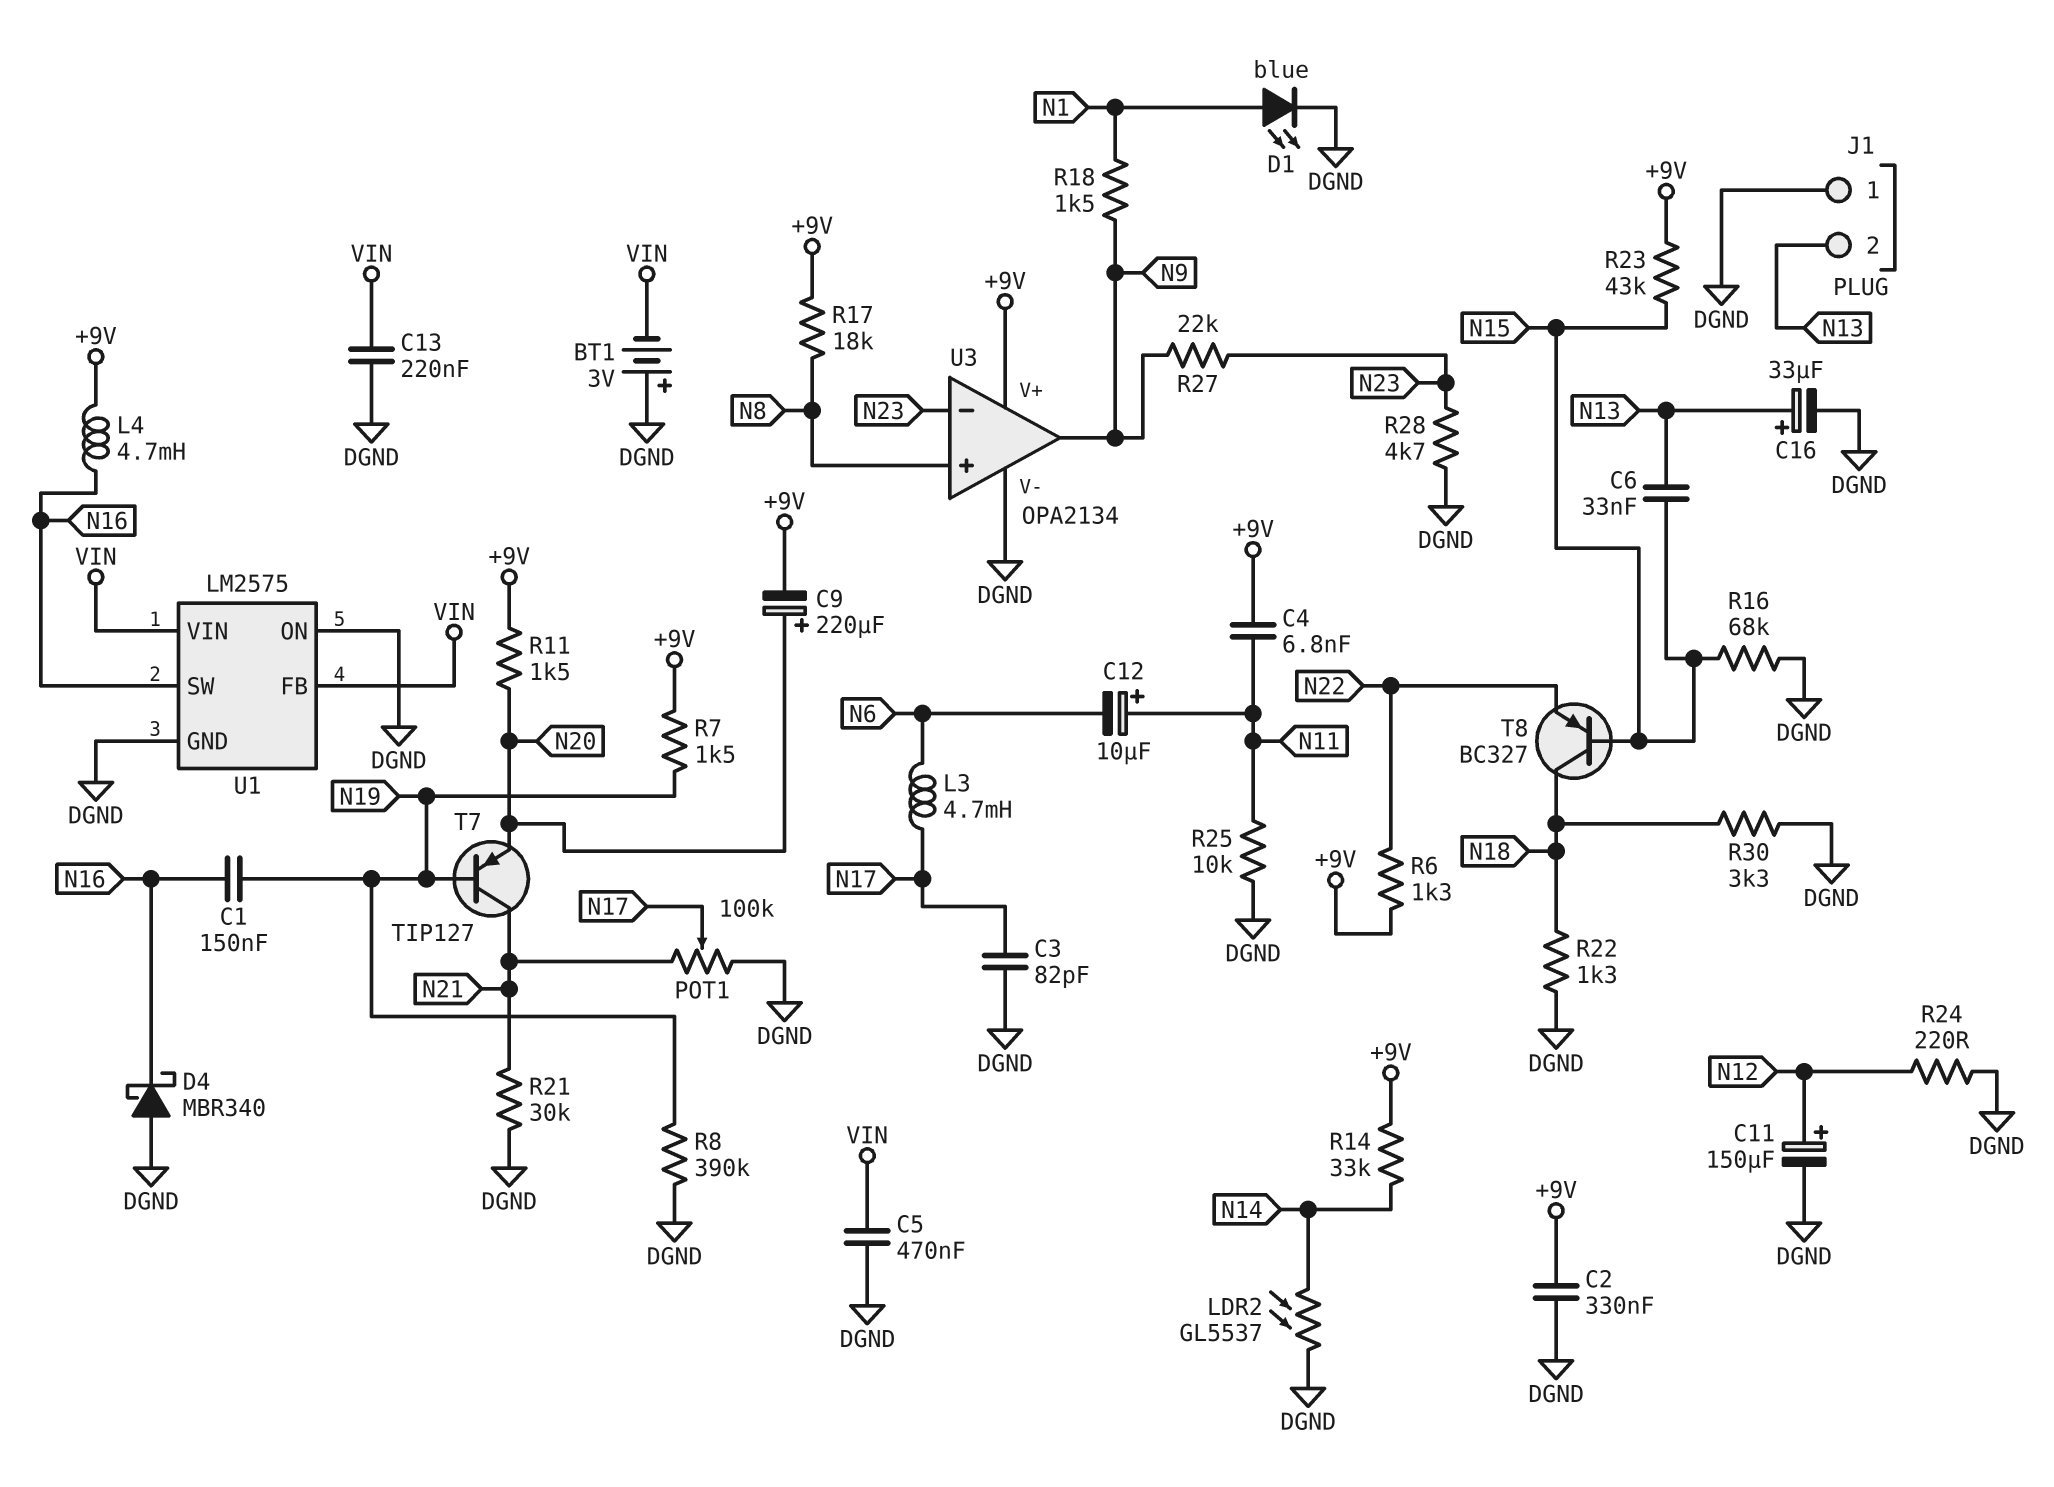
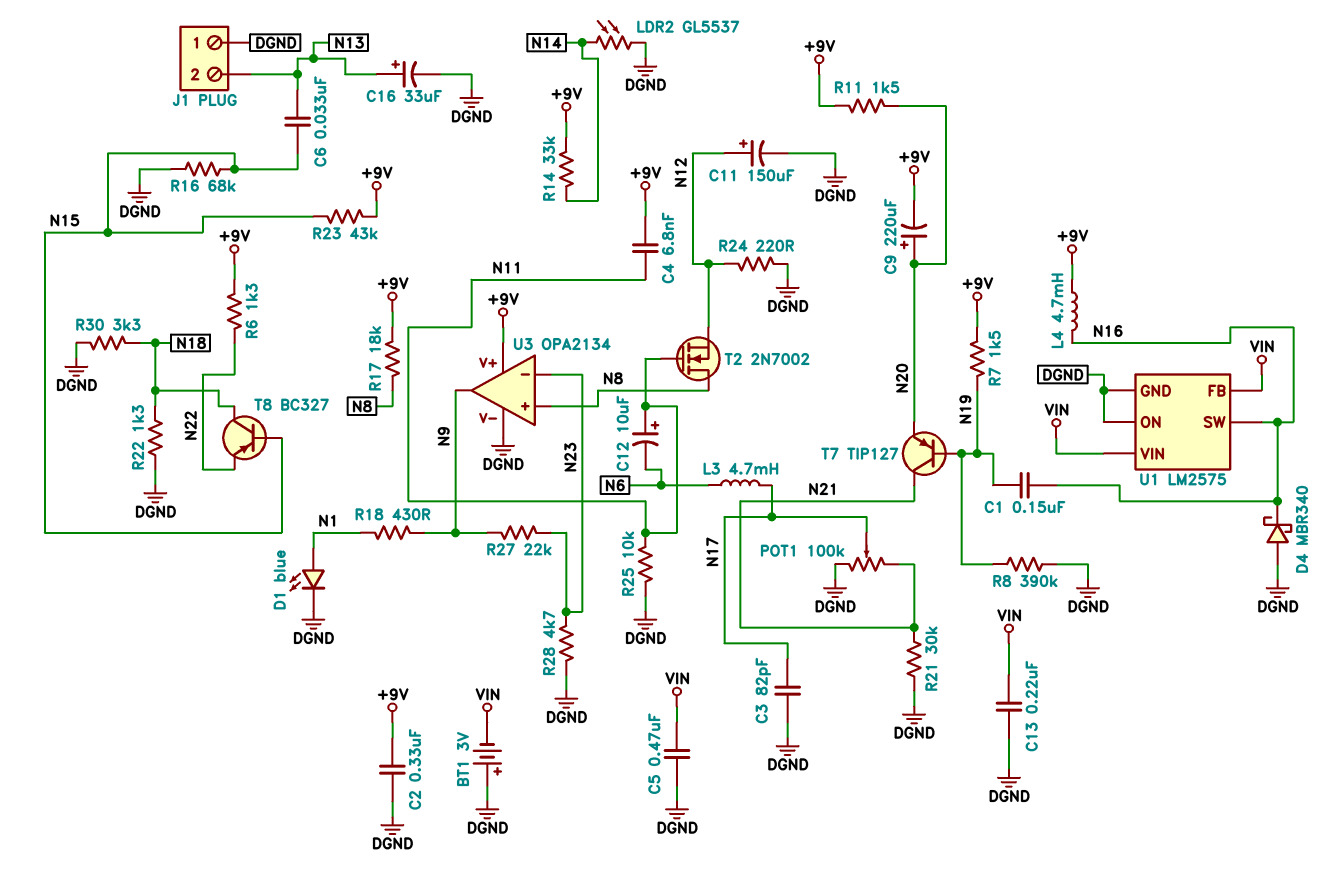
R18: 1.5k (N1, N9) -> 430 (N1, N9)
T2: none -> NMOS 2N7002 (G N11, D N8, S N12)

